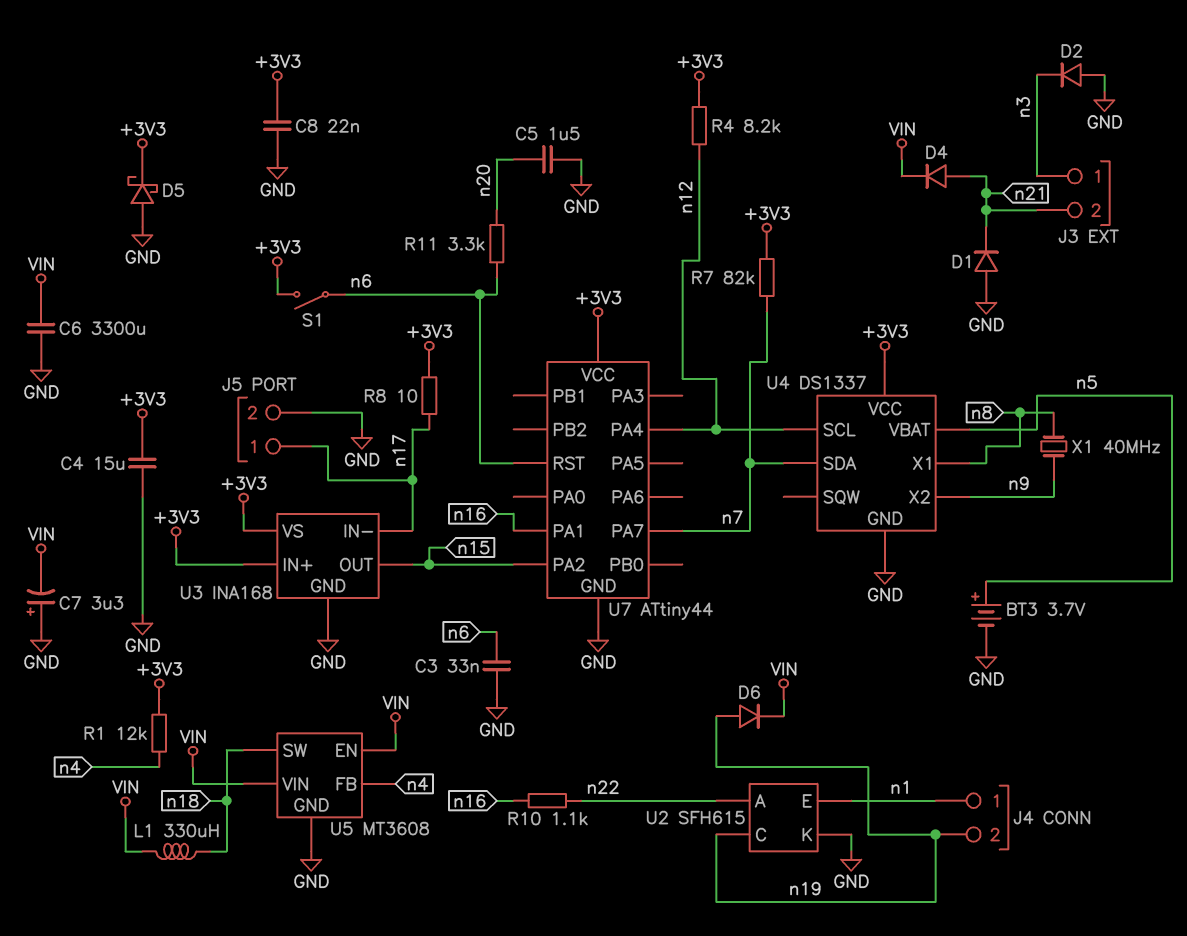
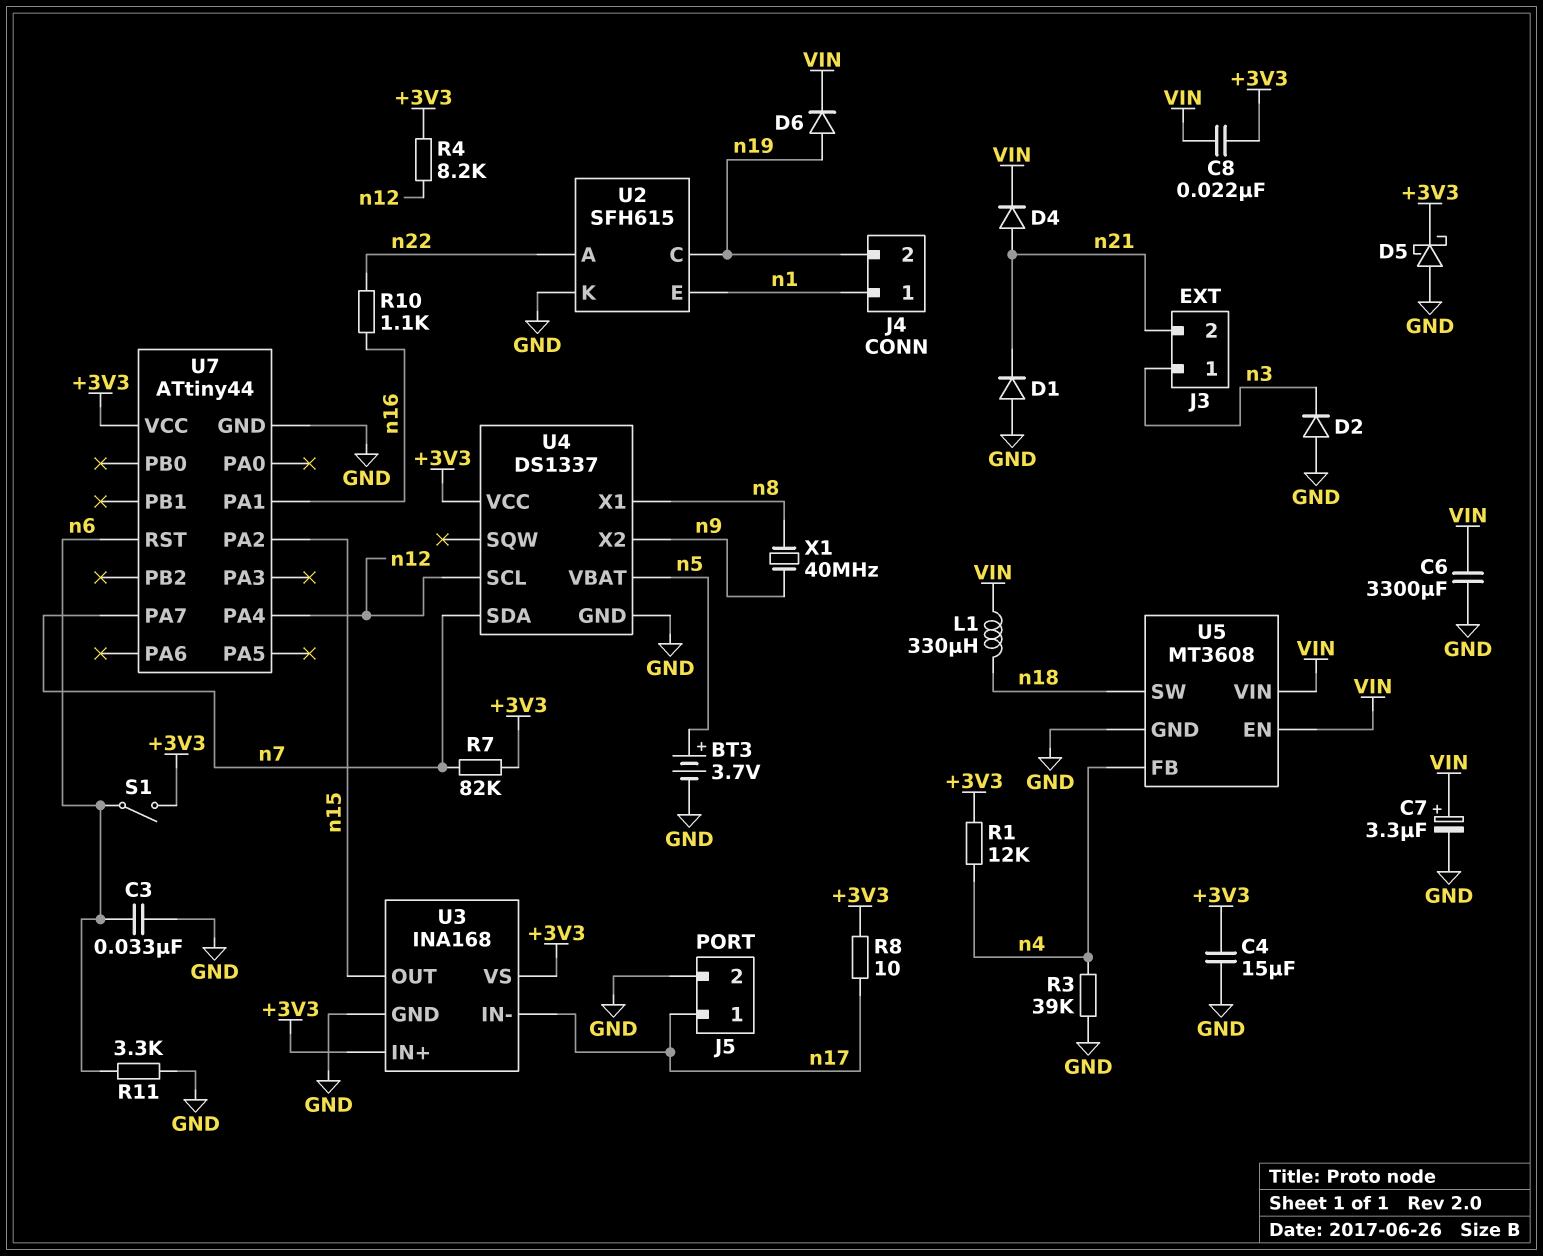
C5: 1.5uF (GND, n20) -> none
C7: 3.3uF (plus GND, minus VIN) -> 3.3uF (plus VIN, minus GND)
C8: 22nF (+3V3, GND) -> 22nF (+3V3, VIN)
R3: none -> 39k (GND, n4)
R11: 3.3k (n6, n20) -> 3.3k (GND, n6)

